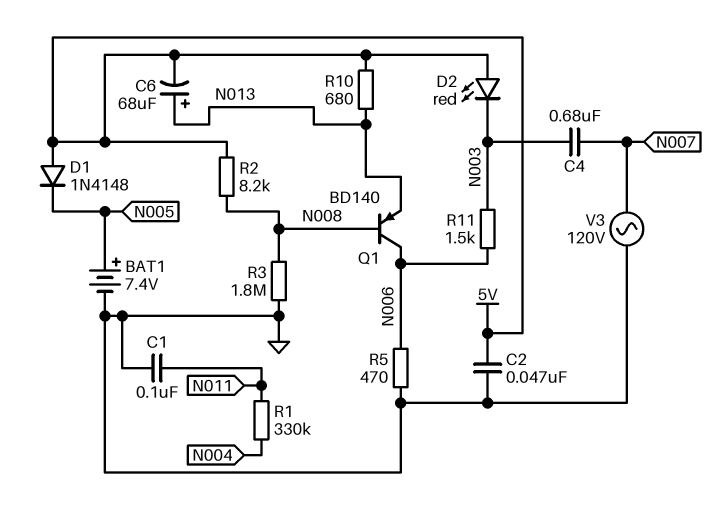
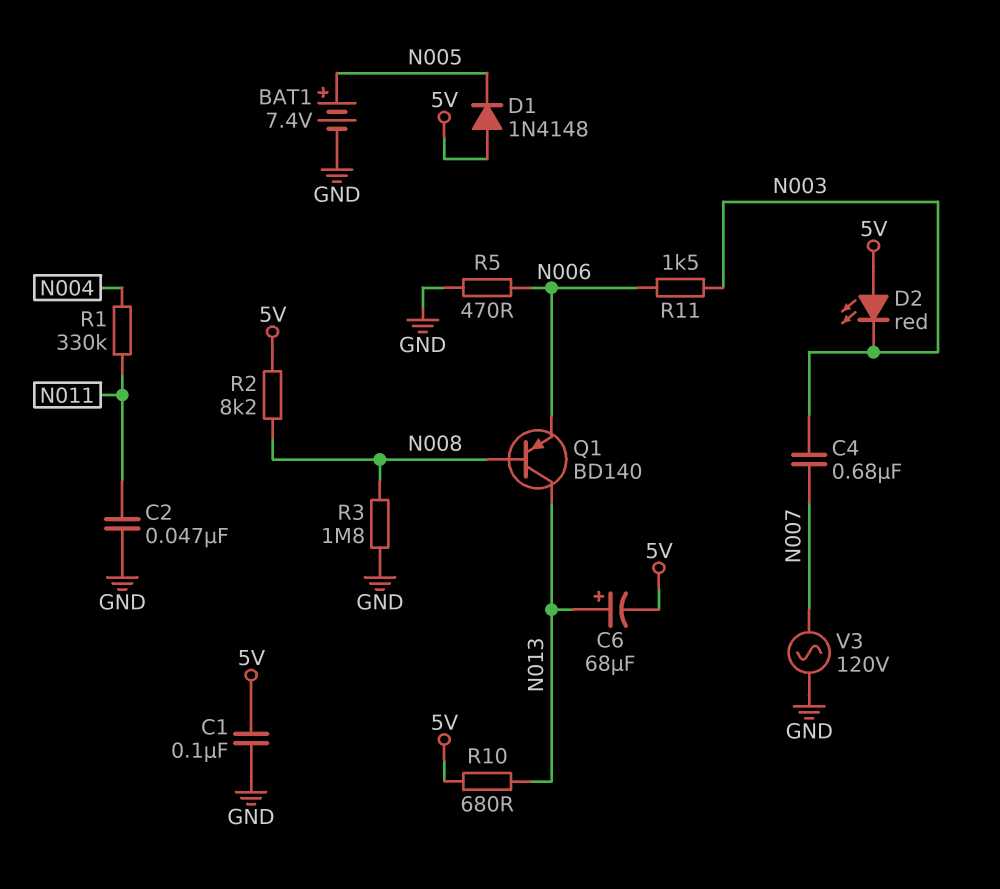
C1: 100nF (GND, N011) -> 100nF (5V, GND)
C2: 47nF (5V, GND) -> 47nF (GND, N011)
Q1: PNP BD140 (B N008, C N006, E N013) -> PNP BD140 (B N008, C N013, E N006)

